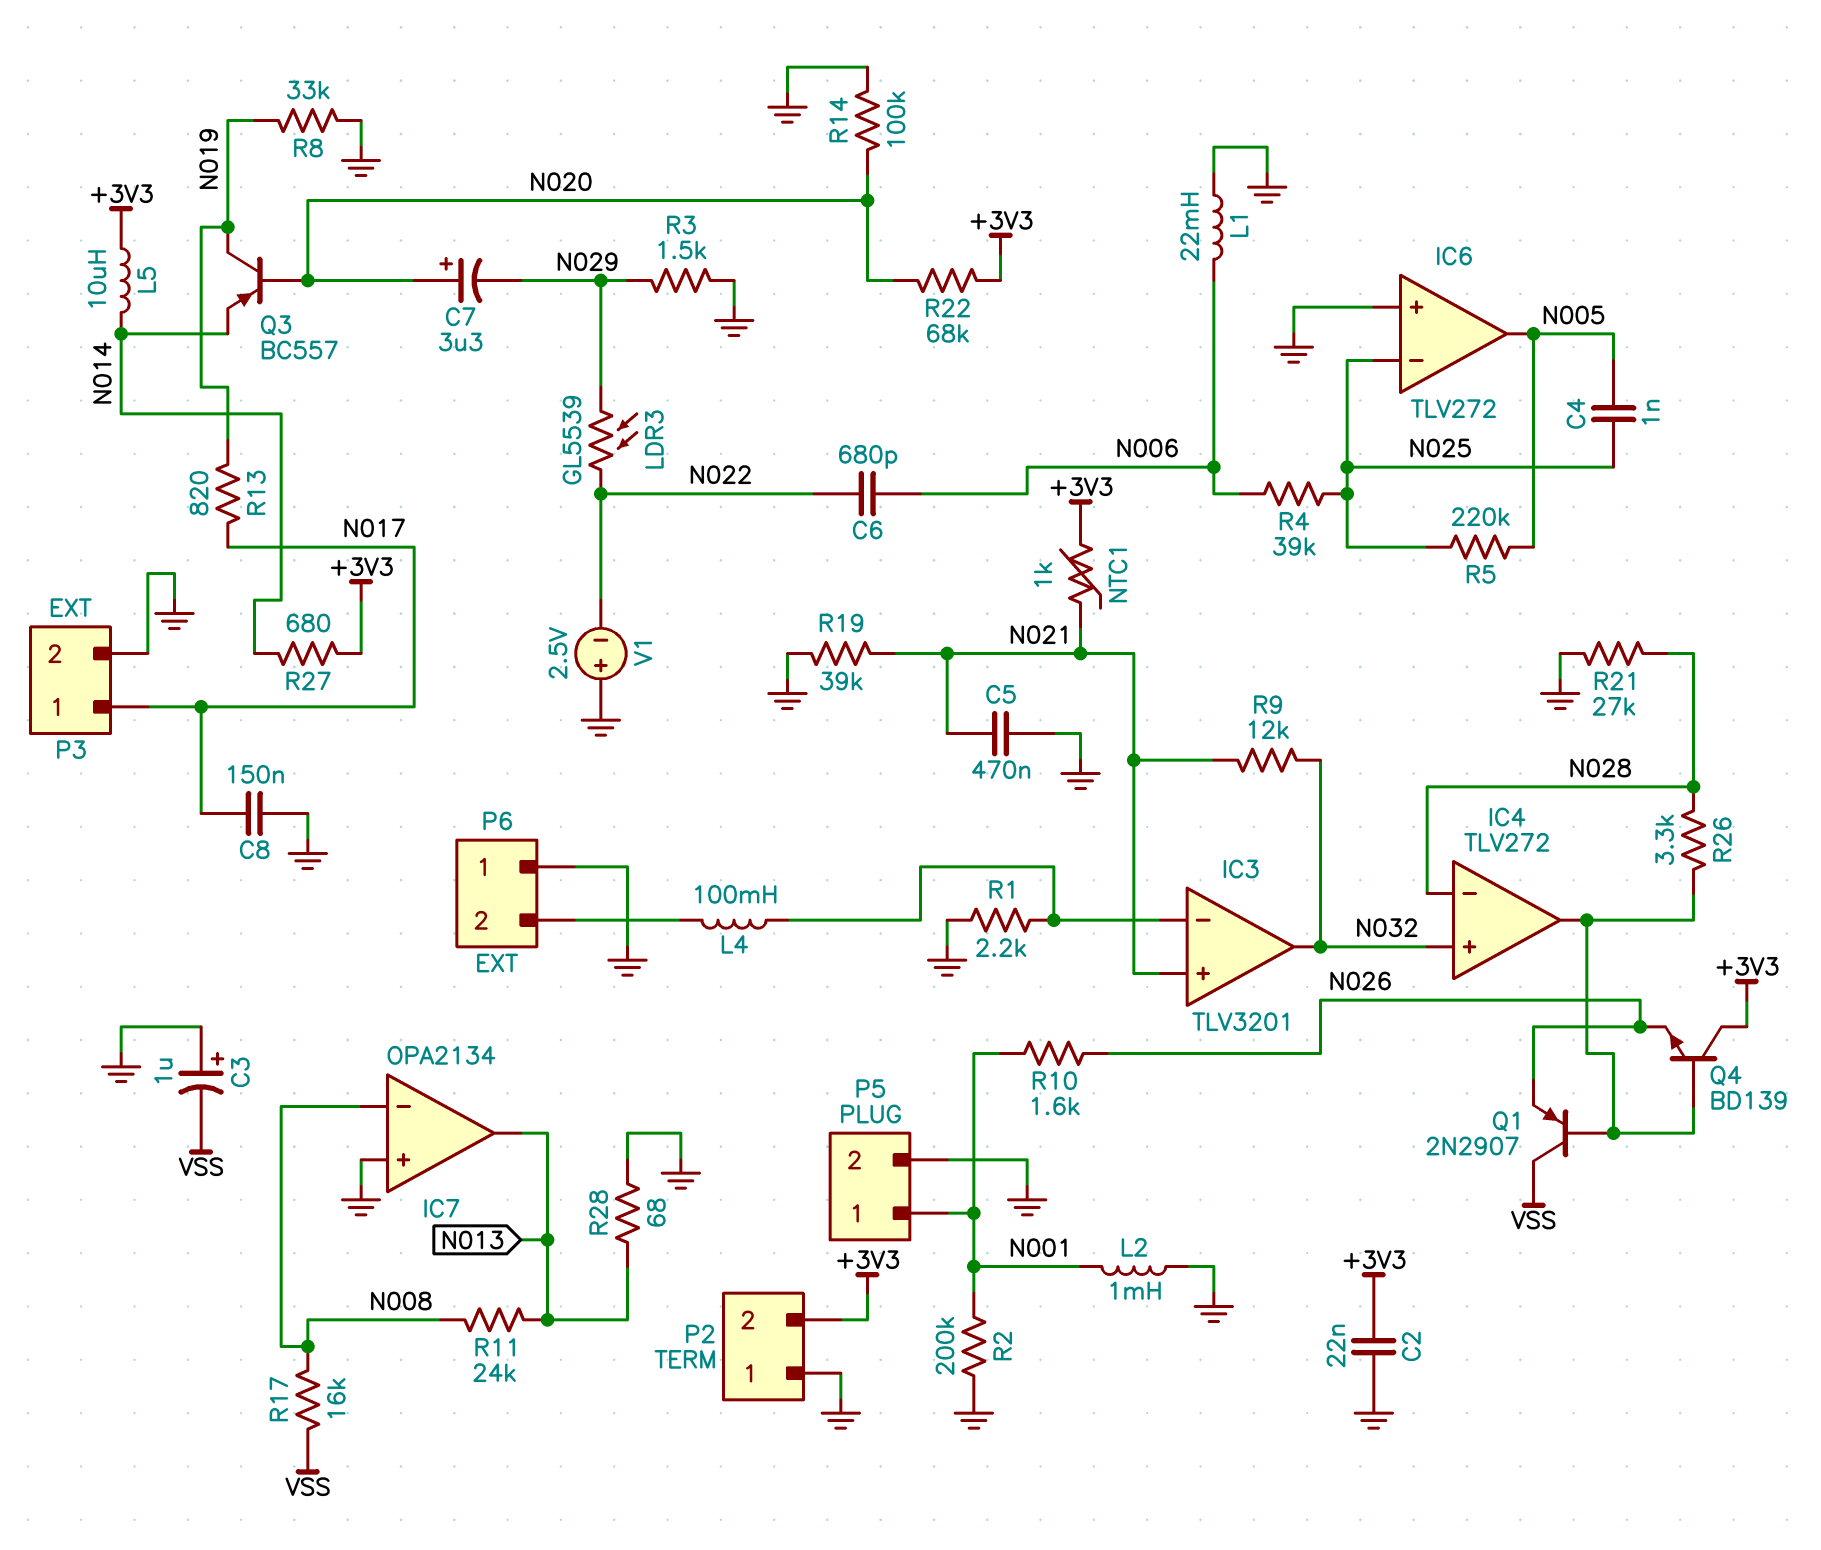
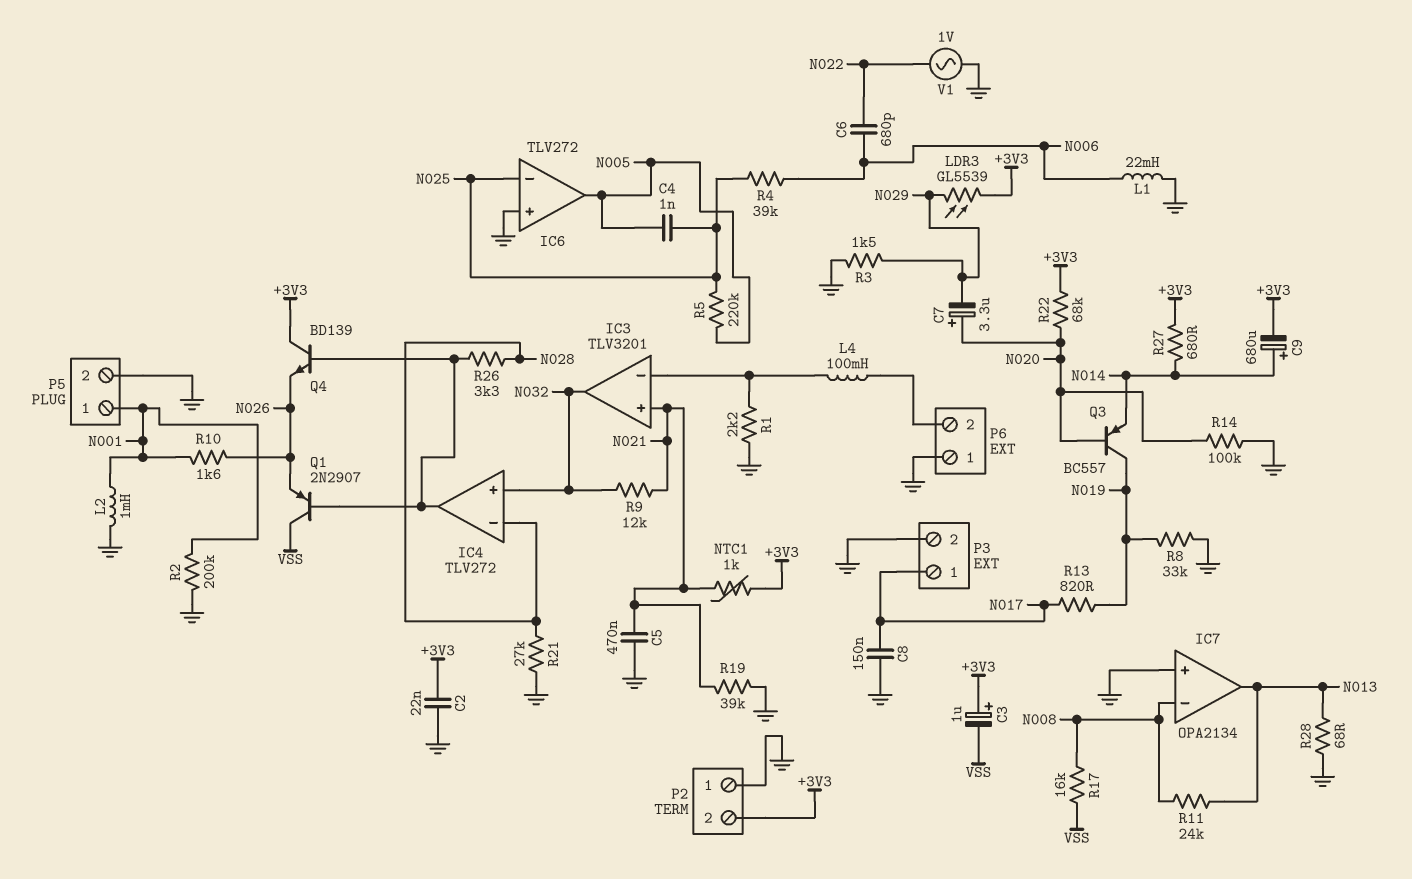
C3: 1uF (plus GND, minus VSS) -> 1uF (plus +3V3, minus VSS)
C9: none -> 680uF (plus N014, minus +3V3)
L5: 10uH (+3V3, N014) -> none
LDR3: GL5539 (N022, N029) -> GL5539 (+3V3, N029)
V1: 2.5V (plus GND, minus N022) -> AC 1V (GND, N022)

